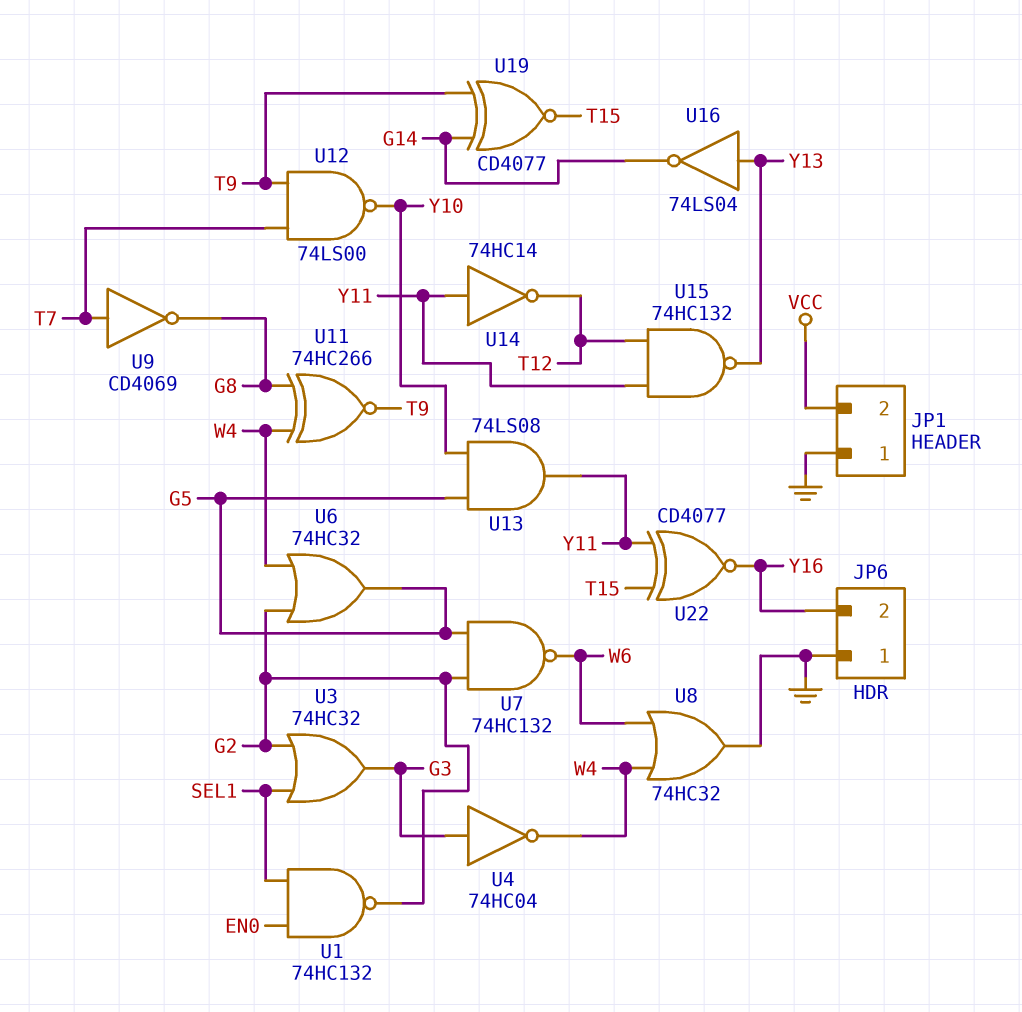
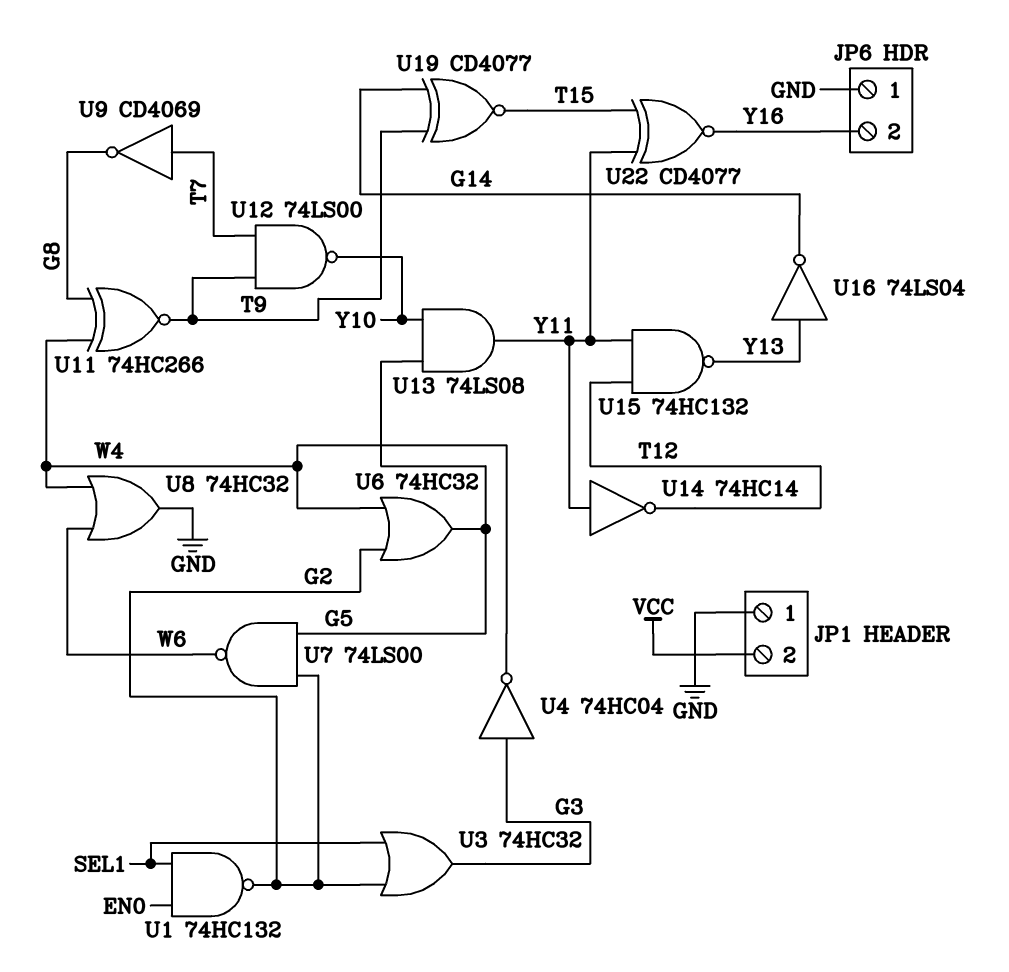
U7: NAND 74HC132 (in G2, in G5, out W6) -> NAND 74LS00 (in G2, in G5, out W6)

